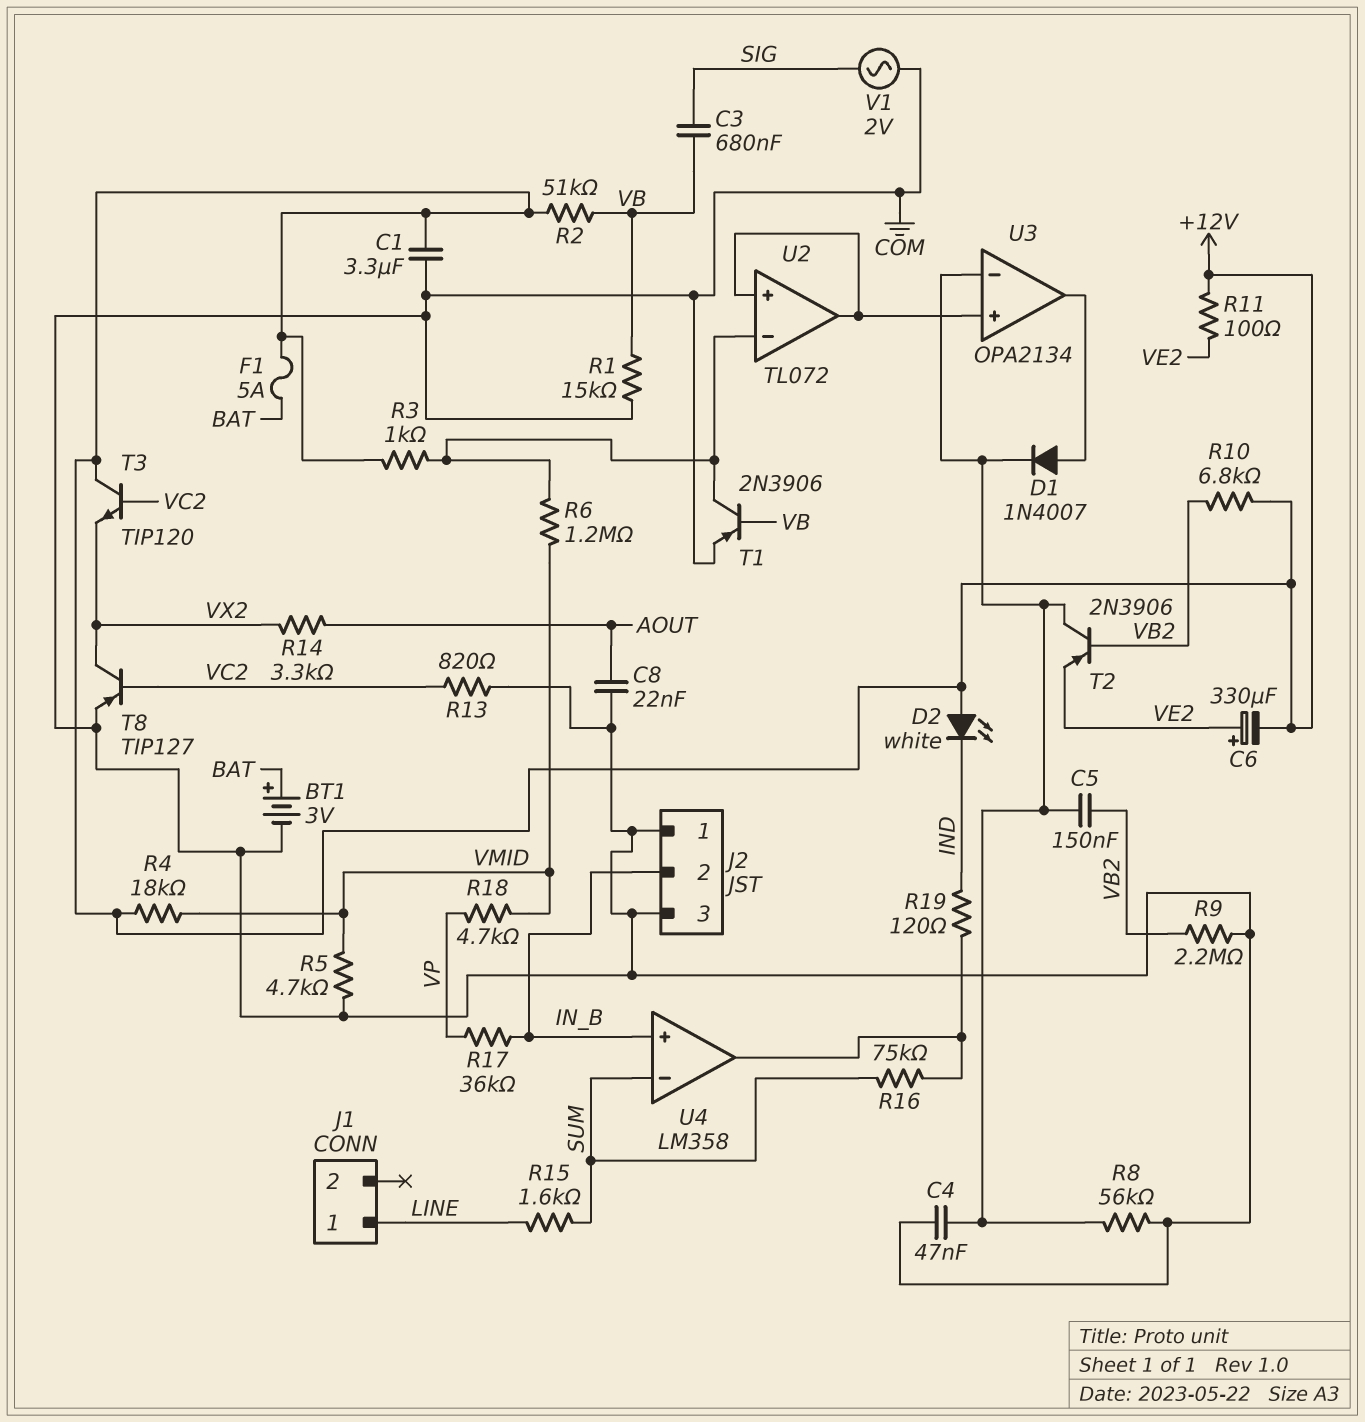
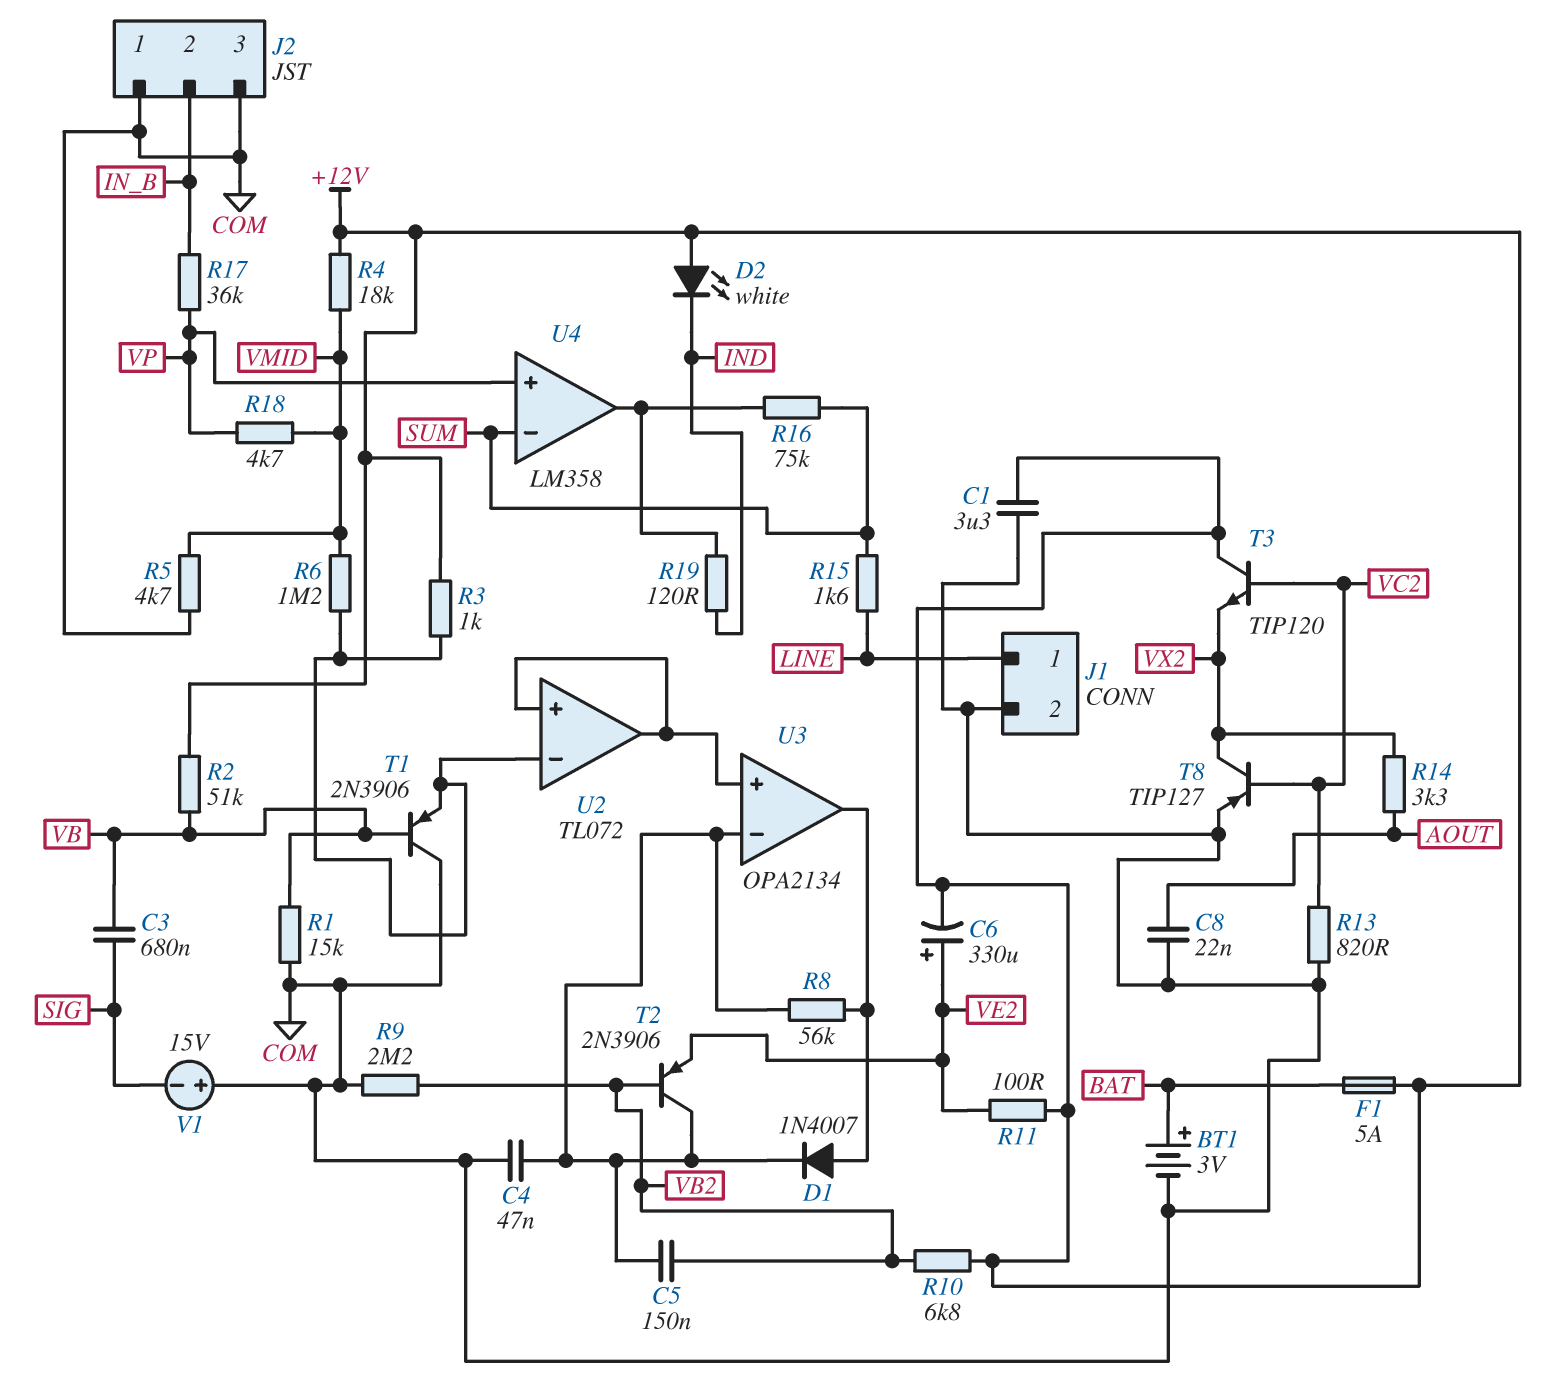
J1 pin 2: none -> COM
R8: 56k (COM, U3/in-) -> 56k (U3/in-, U3/out)
T1: PNP 2N3906 (B VB, C U2/in-, E COM) -> PNP 2N3906 (B VB, C COM, E U2/in-)
U4 pin in+: IN_B -> VP
V1: AC 2V (COM, SIG) -> 15V (plus COM, minus SIG)

